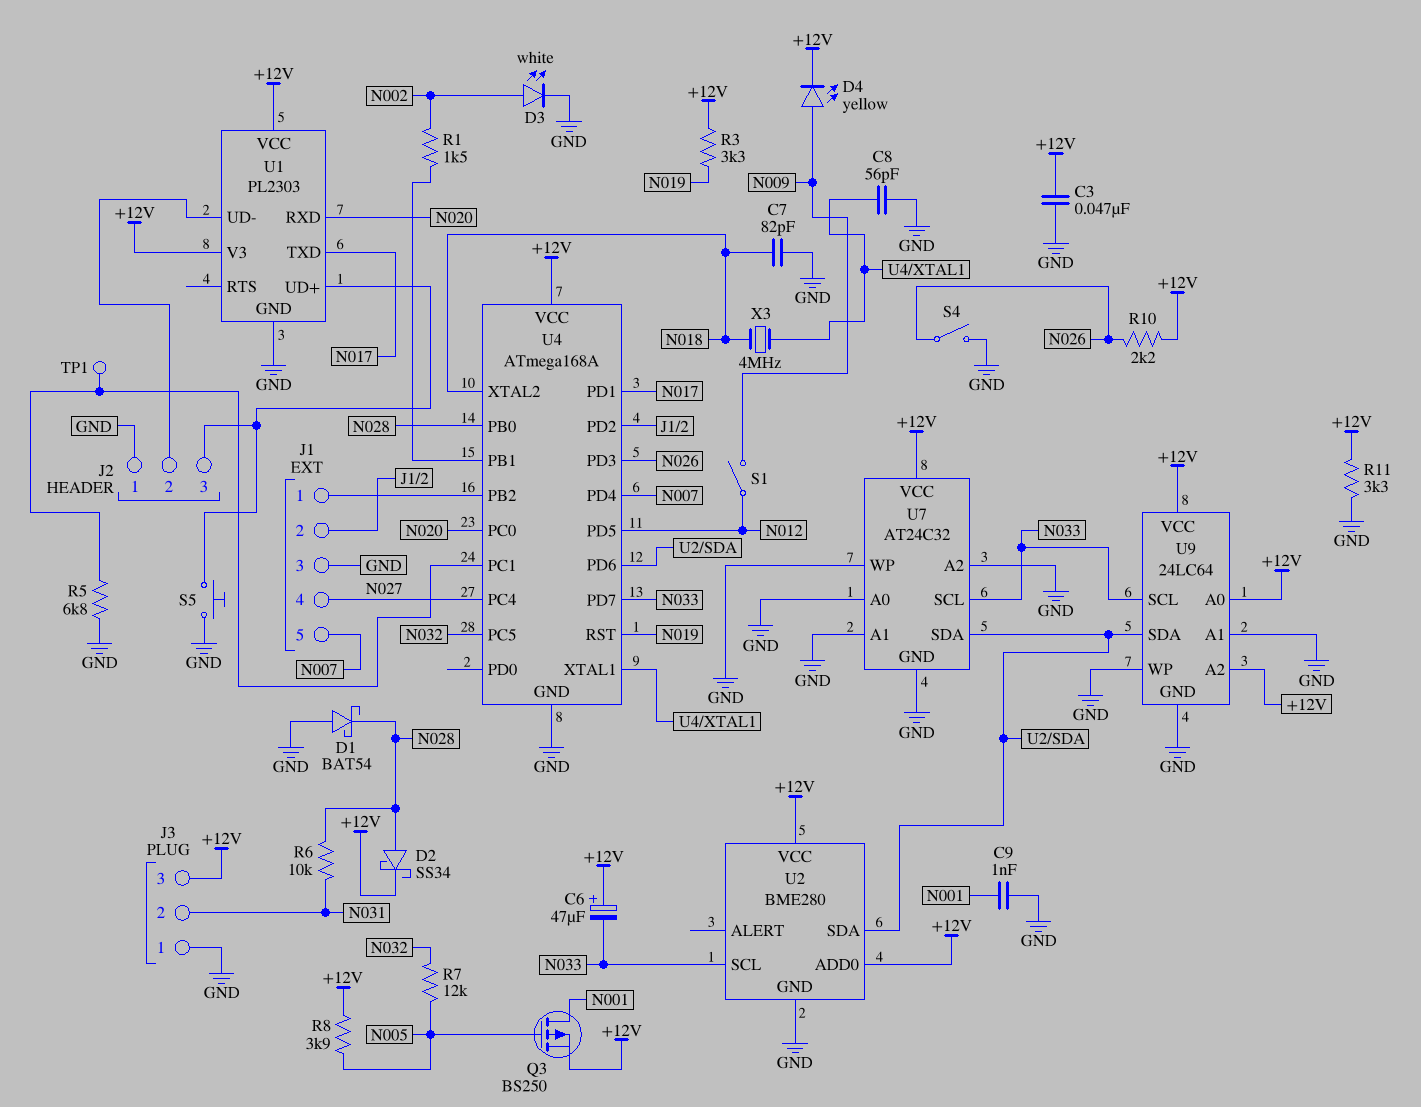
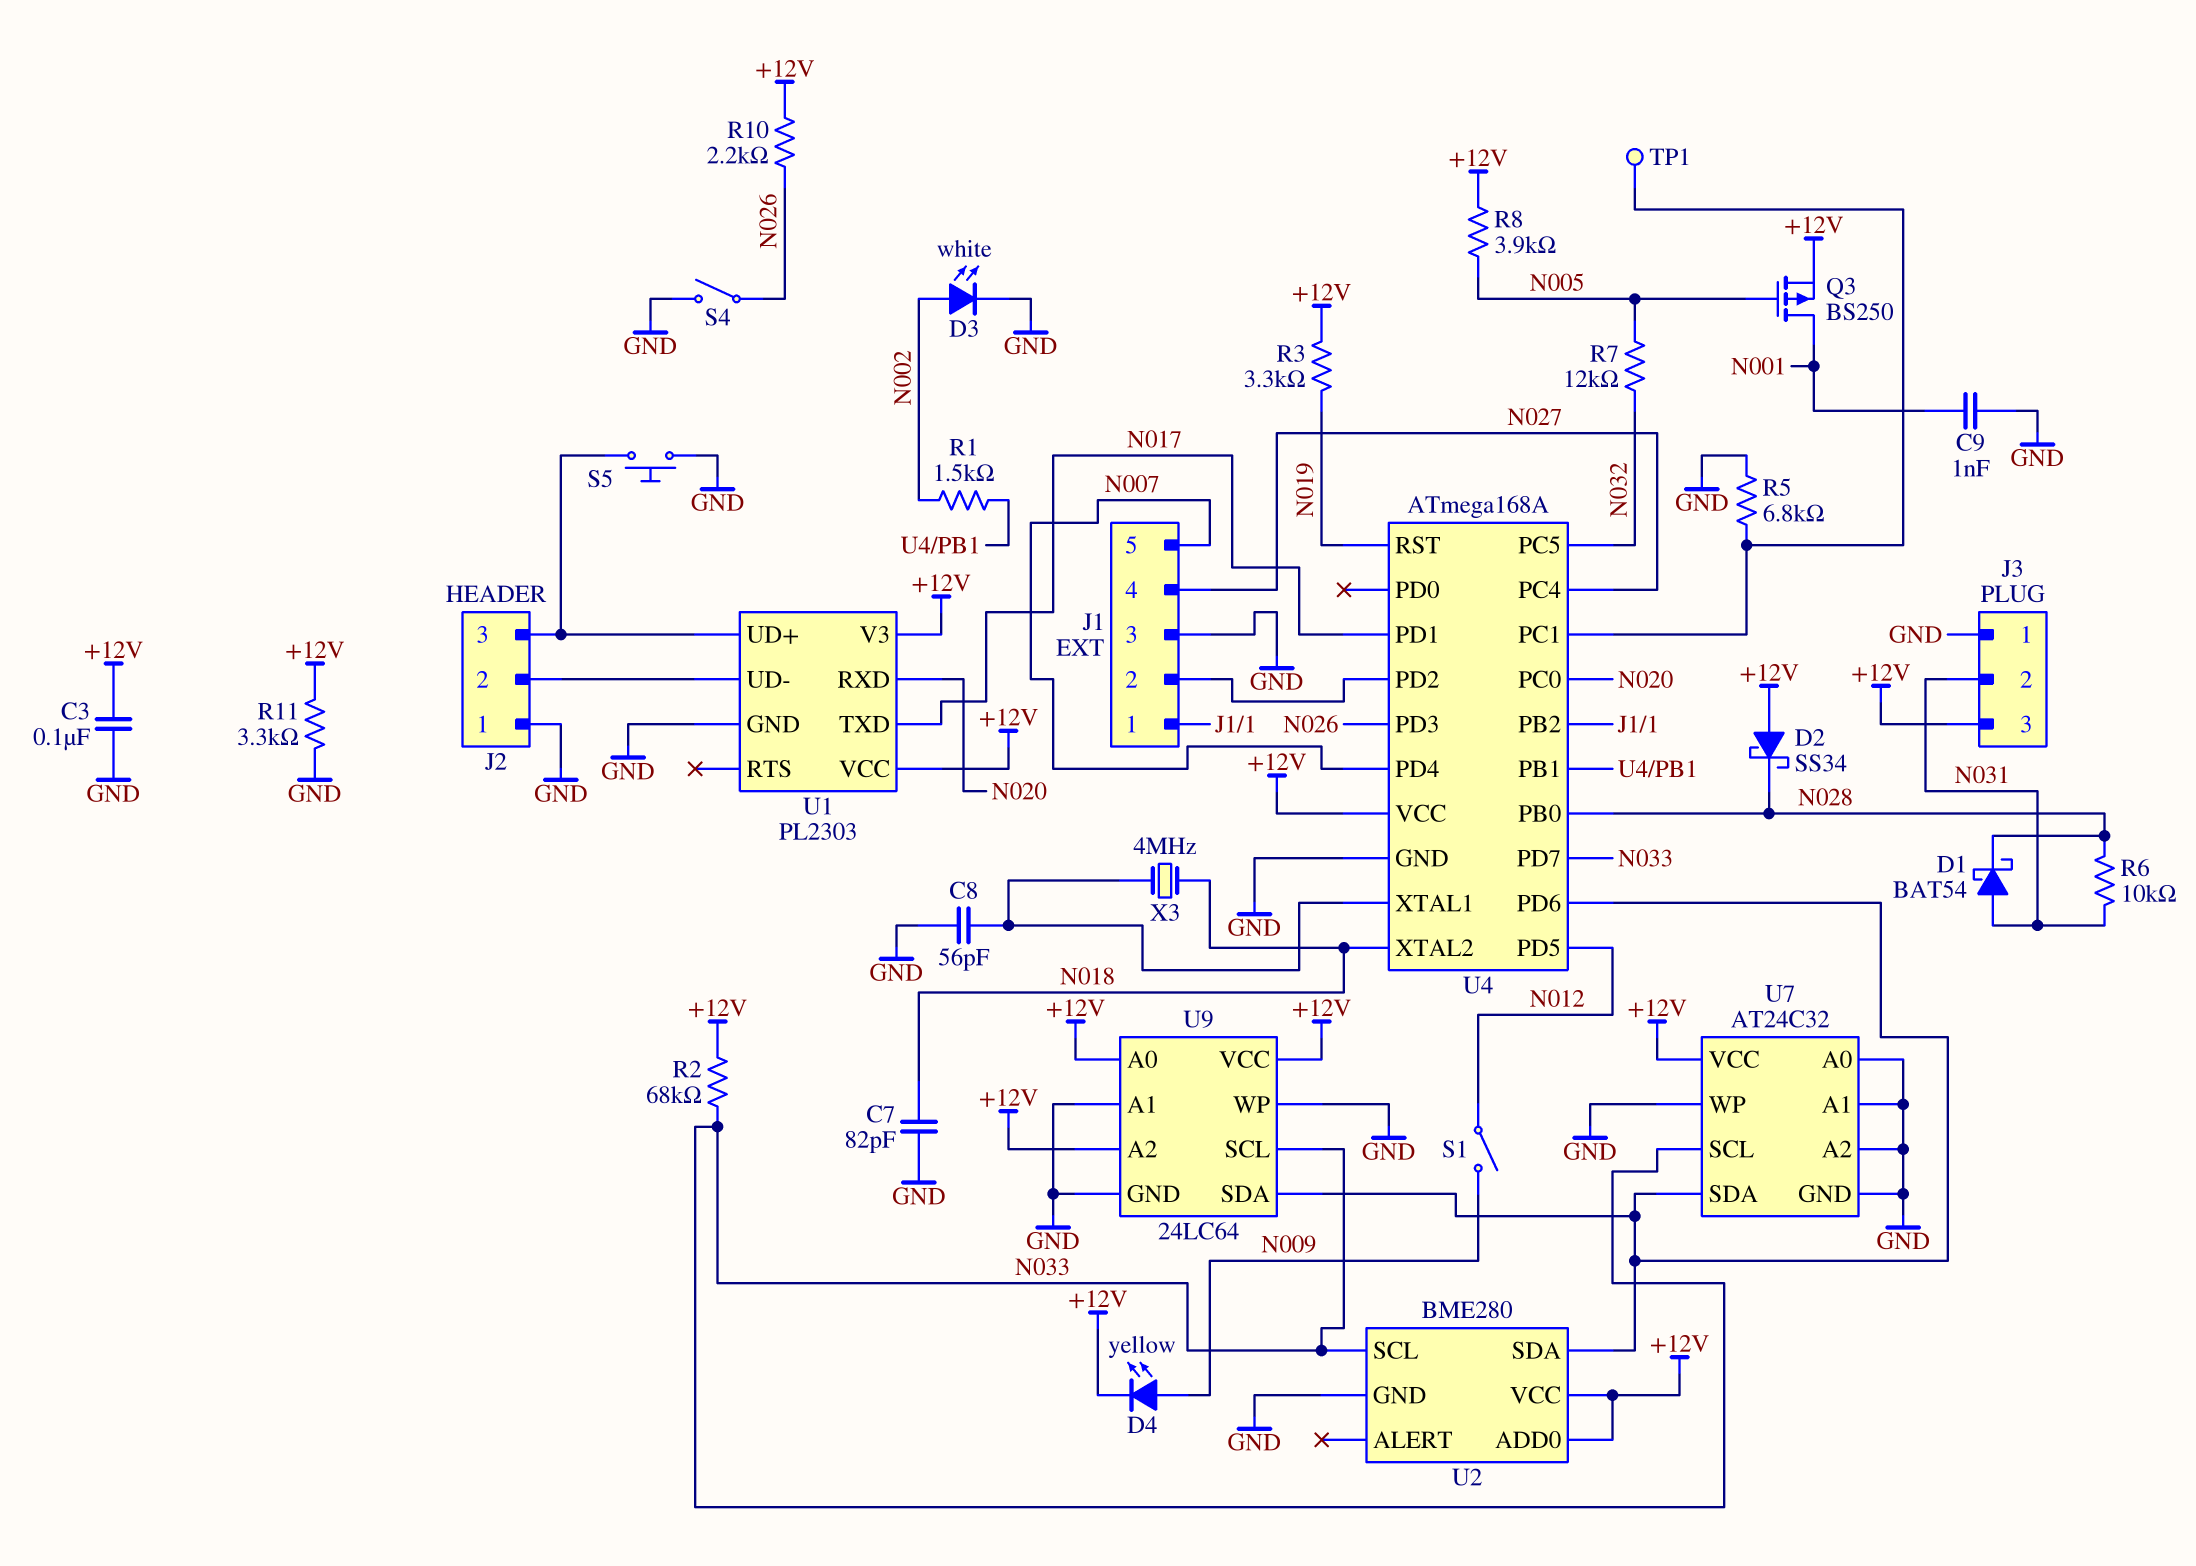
C3: 47nF (+12V, GND) -> 100nF (+12V, GND)
C6: 47uF (plus +12V, minus N033) -> none
D1: schottky BAT54 (A GND, K N028) -> schottky BAT54 (A N031, K N028)
D2: schottky SS34 (A N028, K +12V) -> schottky SS34 (A +12V, K N028)
R2: none -> 68k (+12V, N033)

